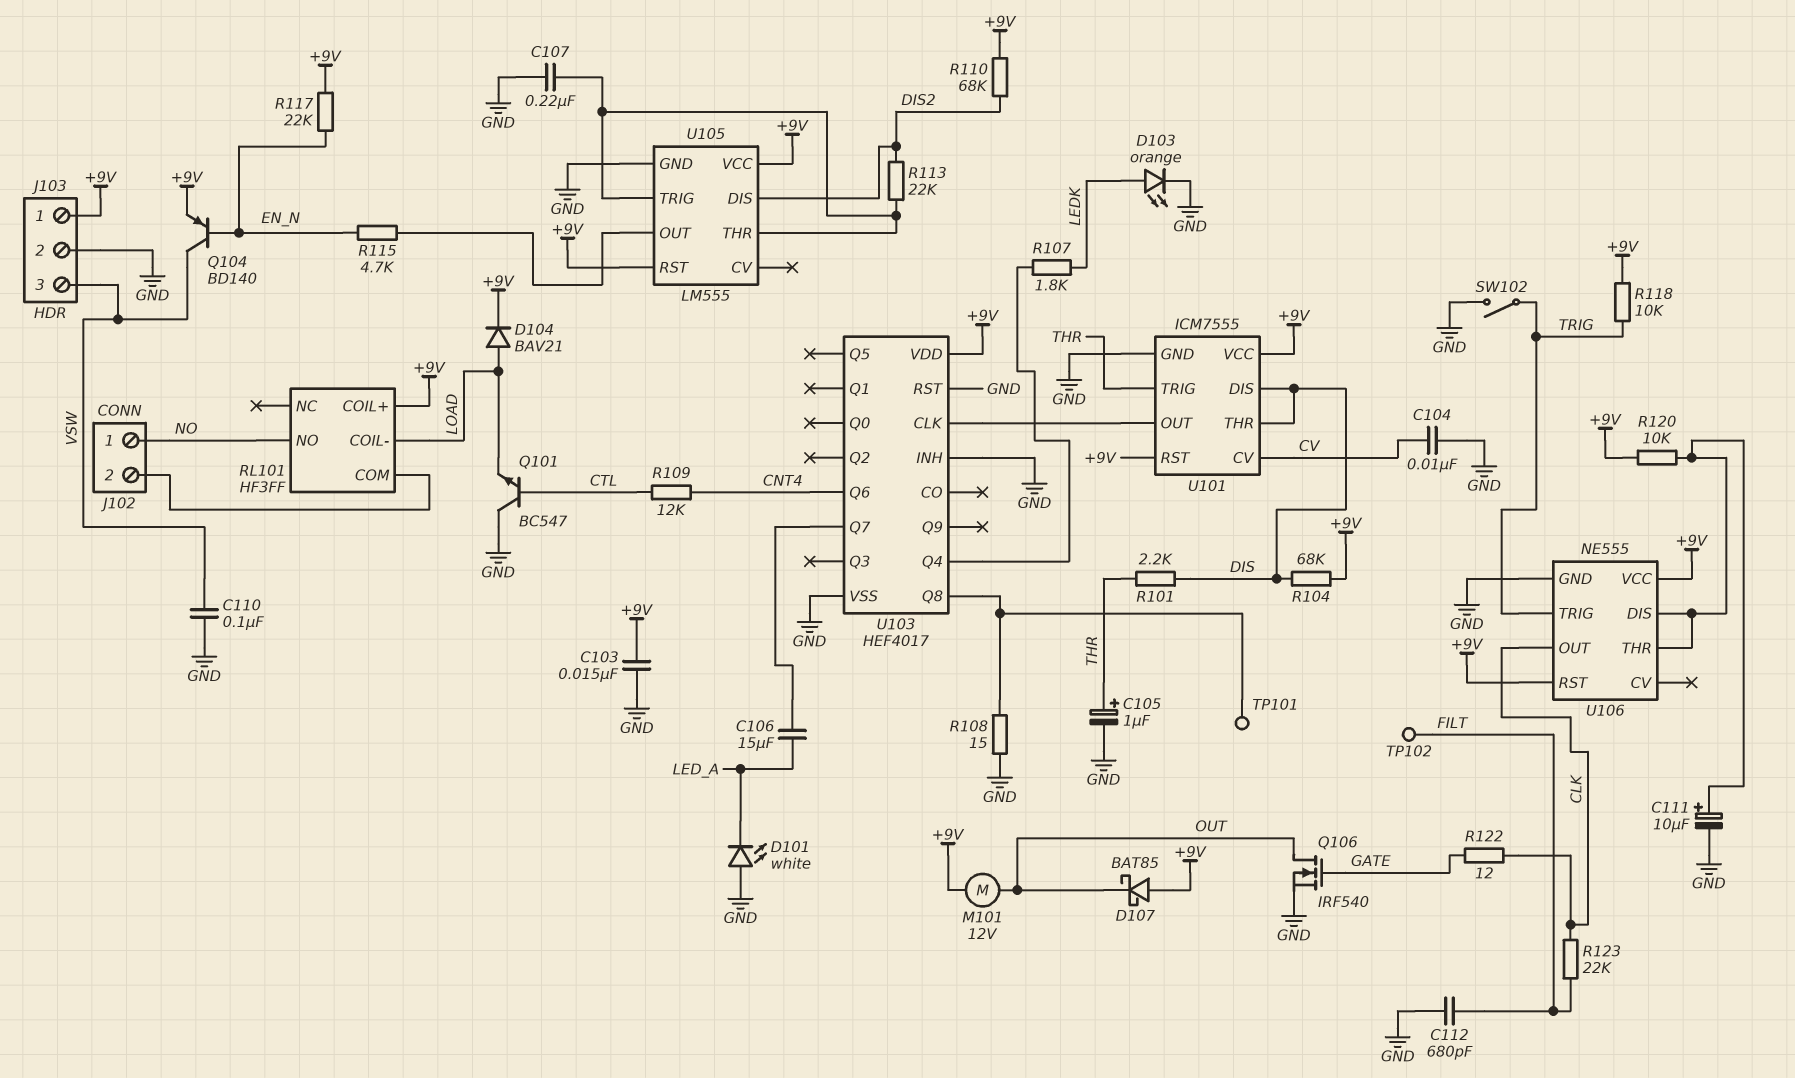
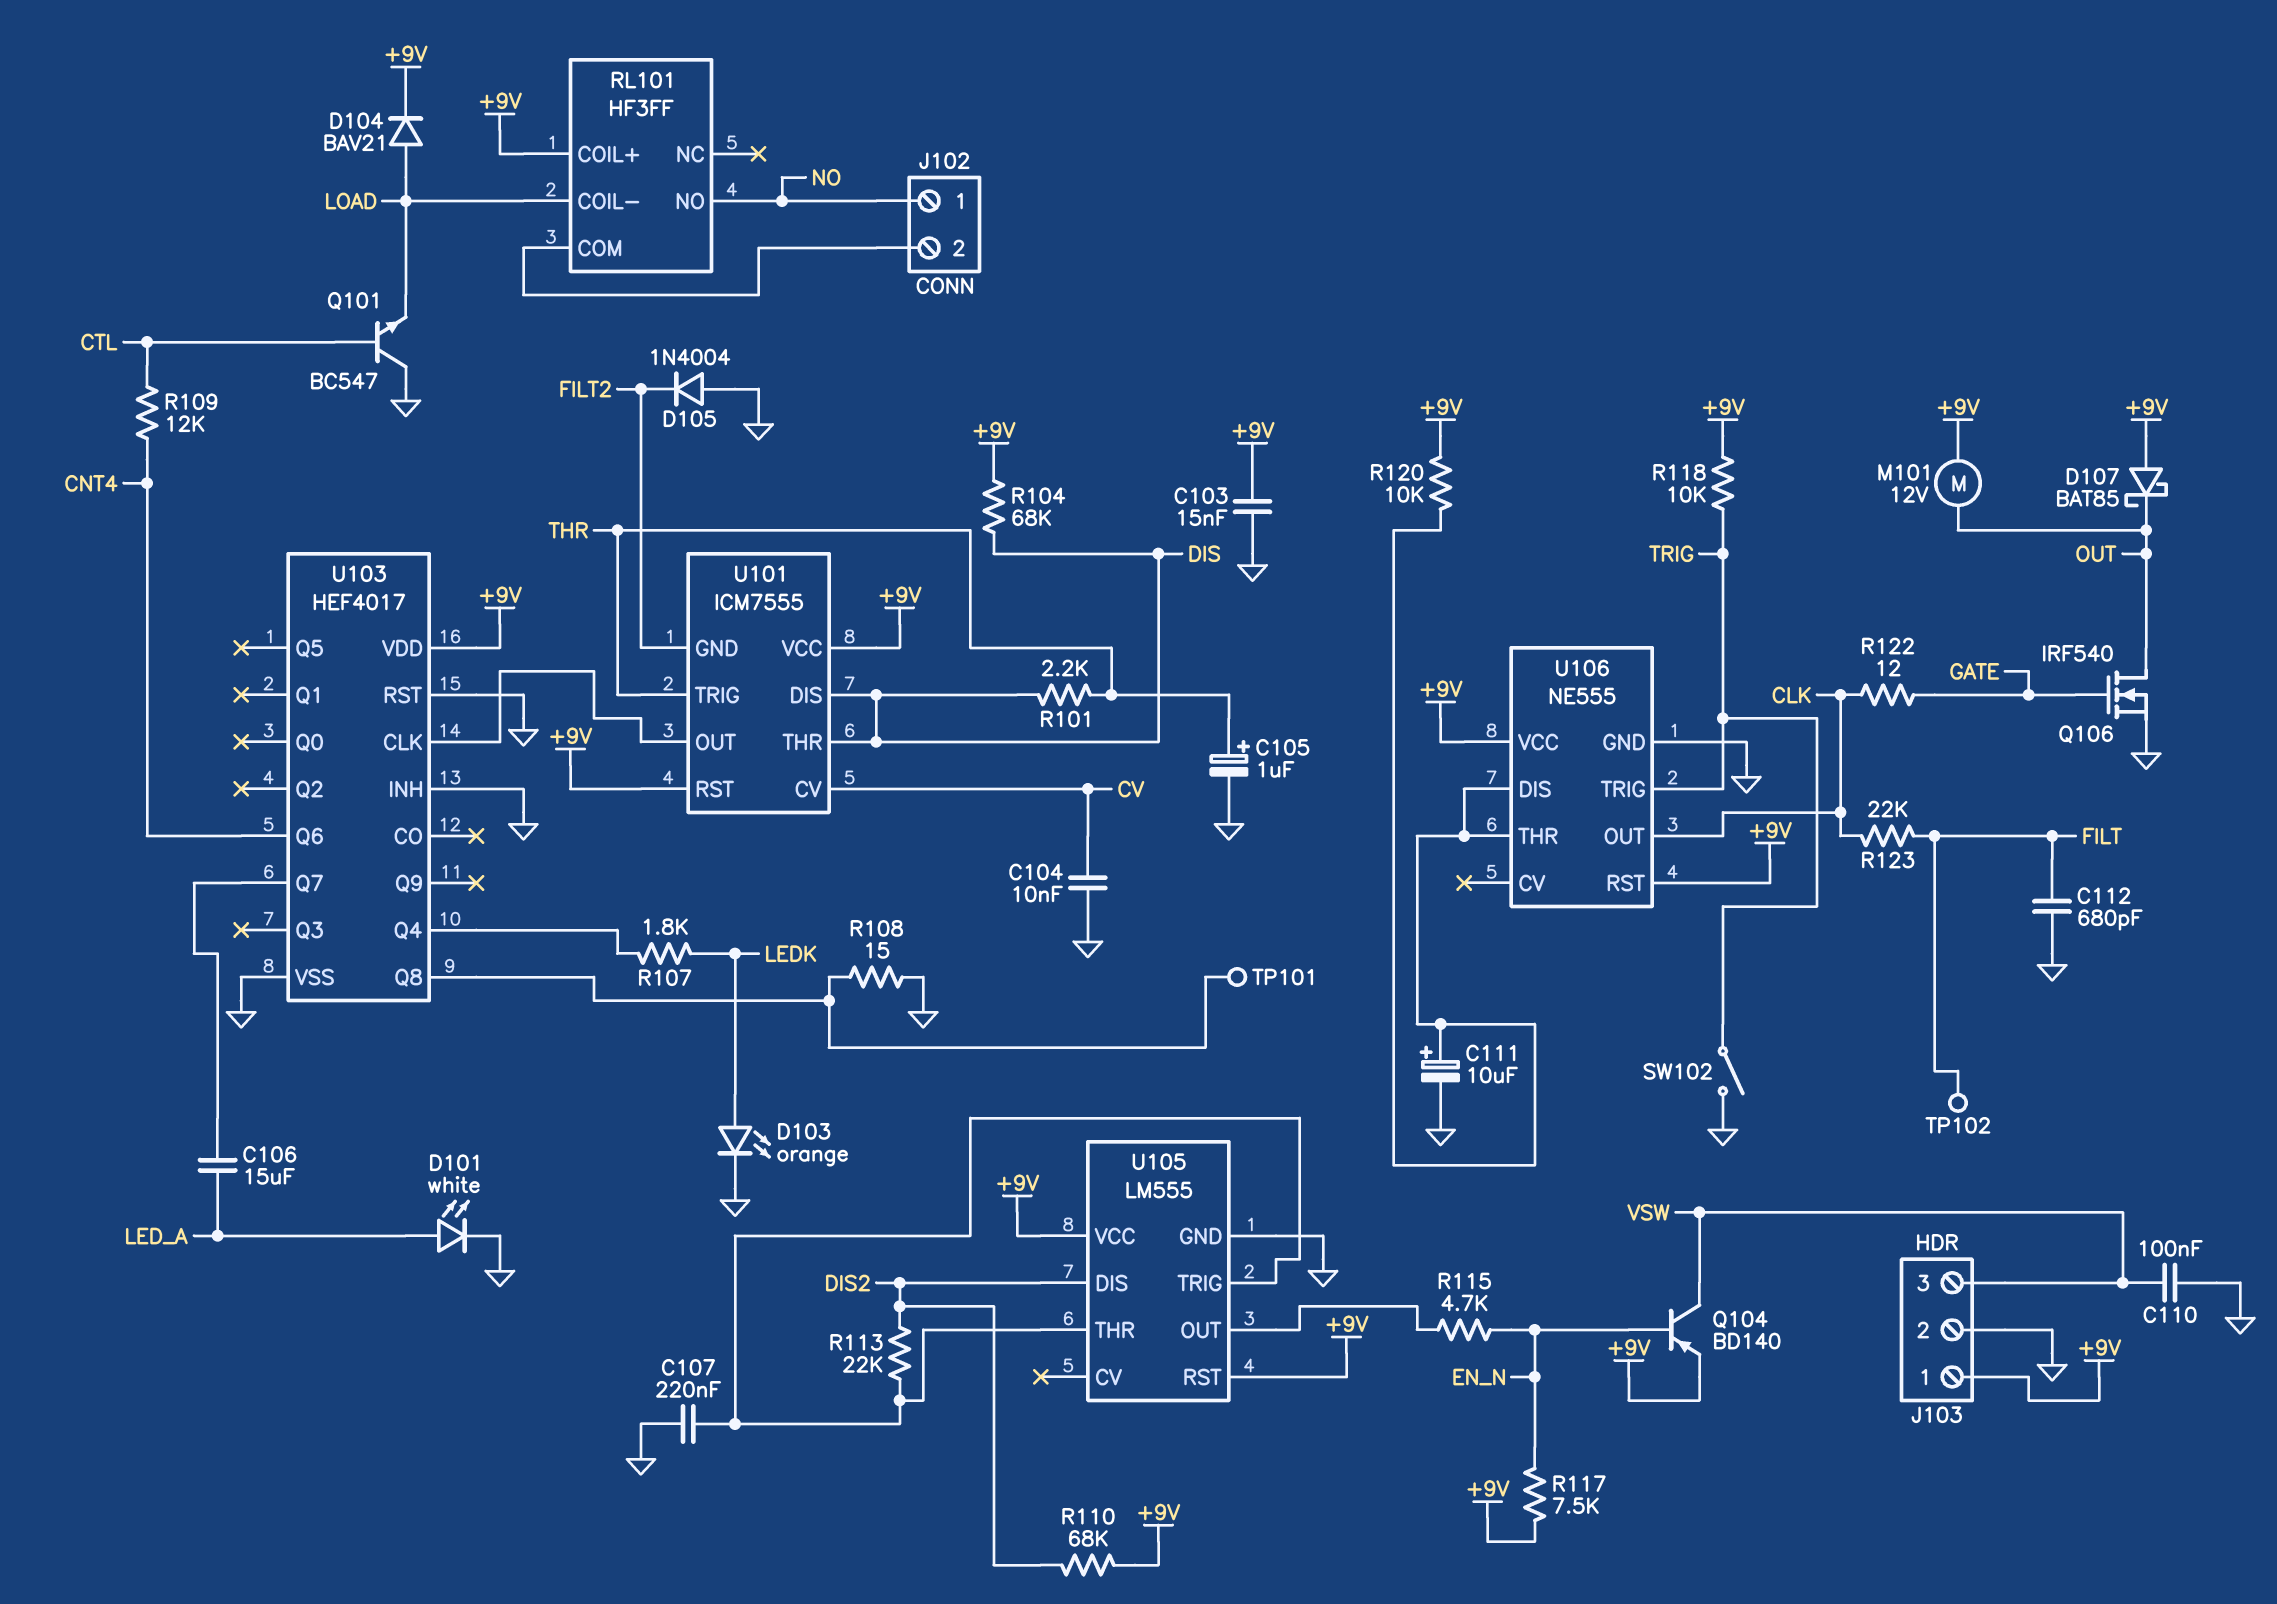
D101: LED white (A GND, K LED_A) -> LED white (A LED_A, K GND)
D105: none -> diode 1N4004 (A GND, K FILT2)
R117: 22k (+9V, EN_N) -> 7.5k (+9V, EN_N)
U101 pin GND: GND -> FILT2

